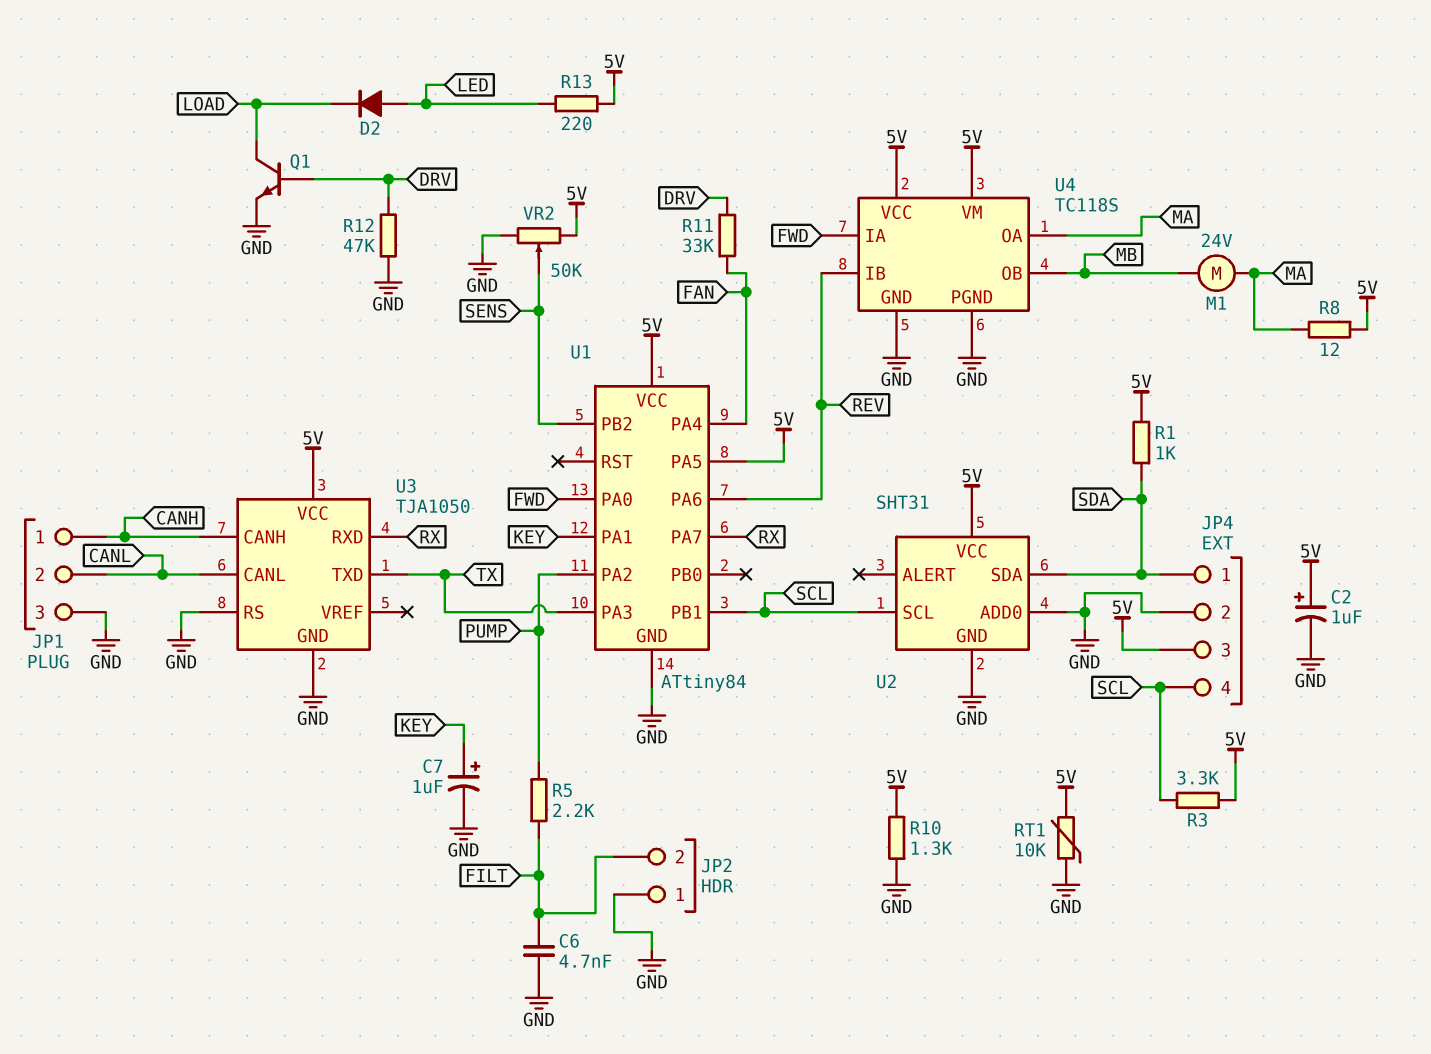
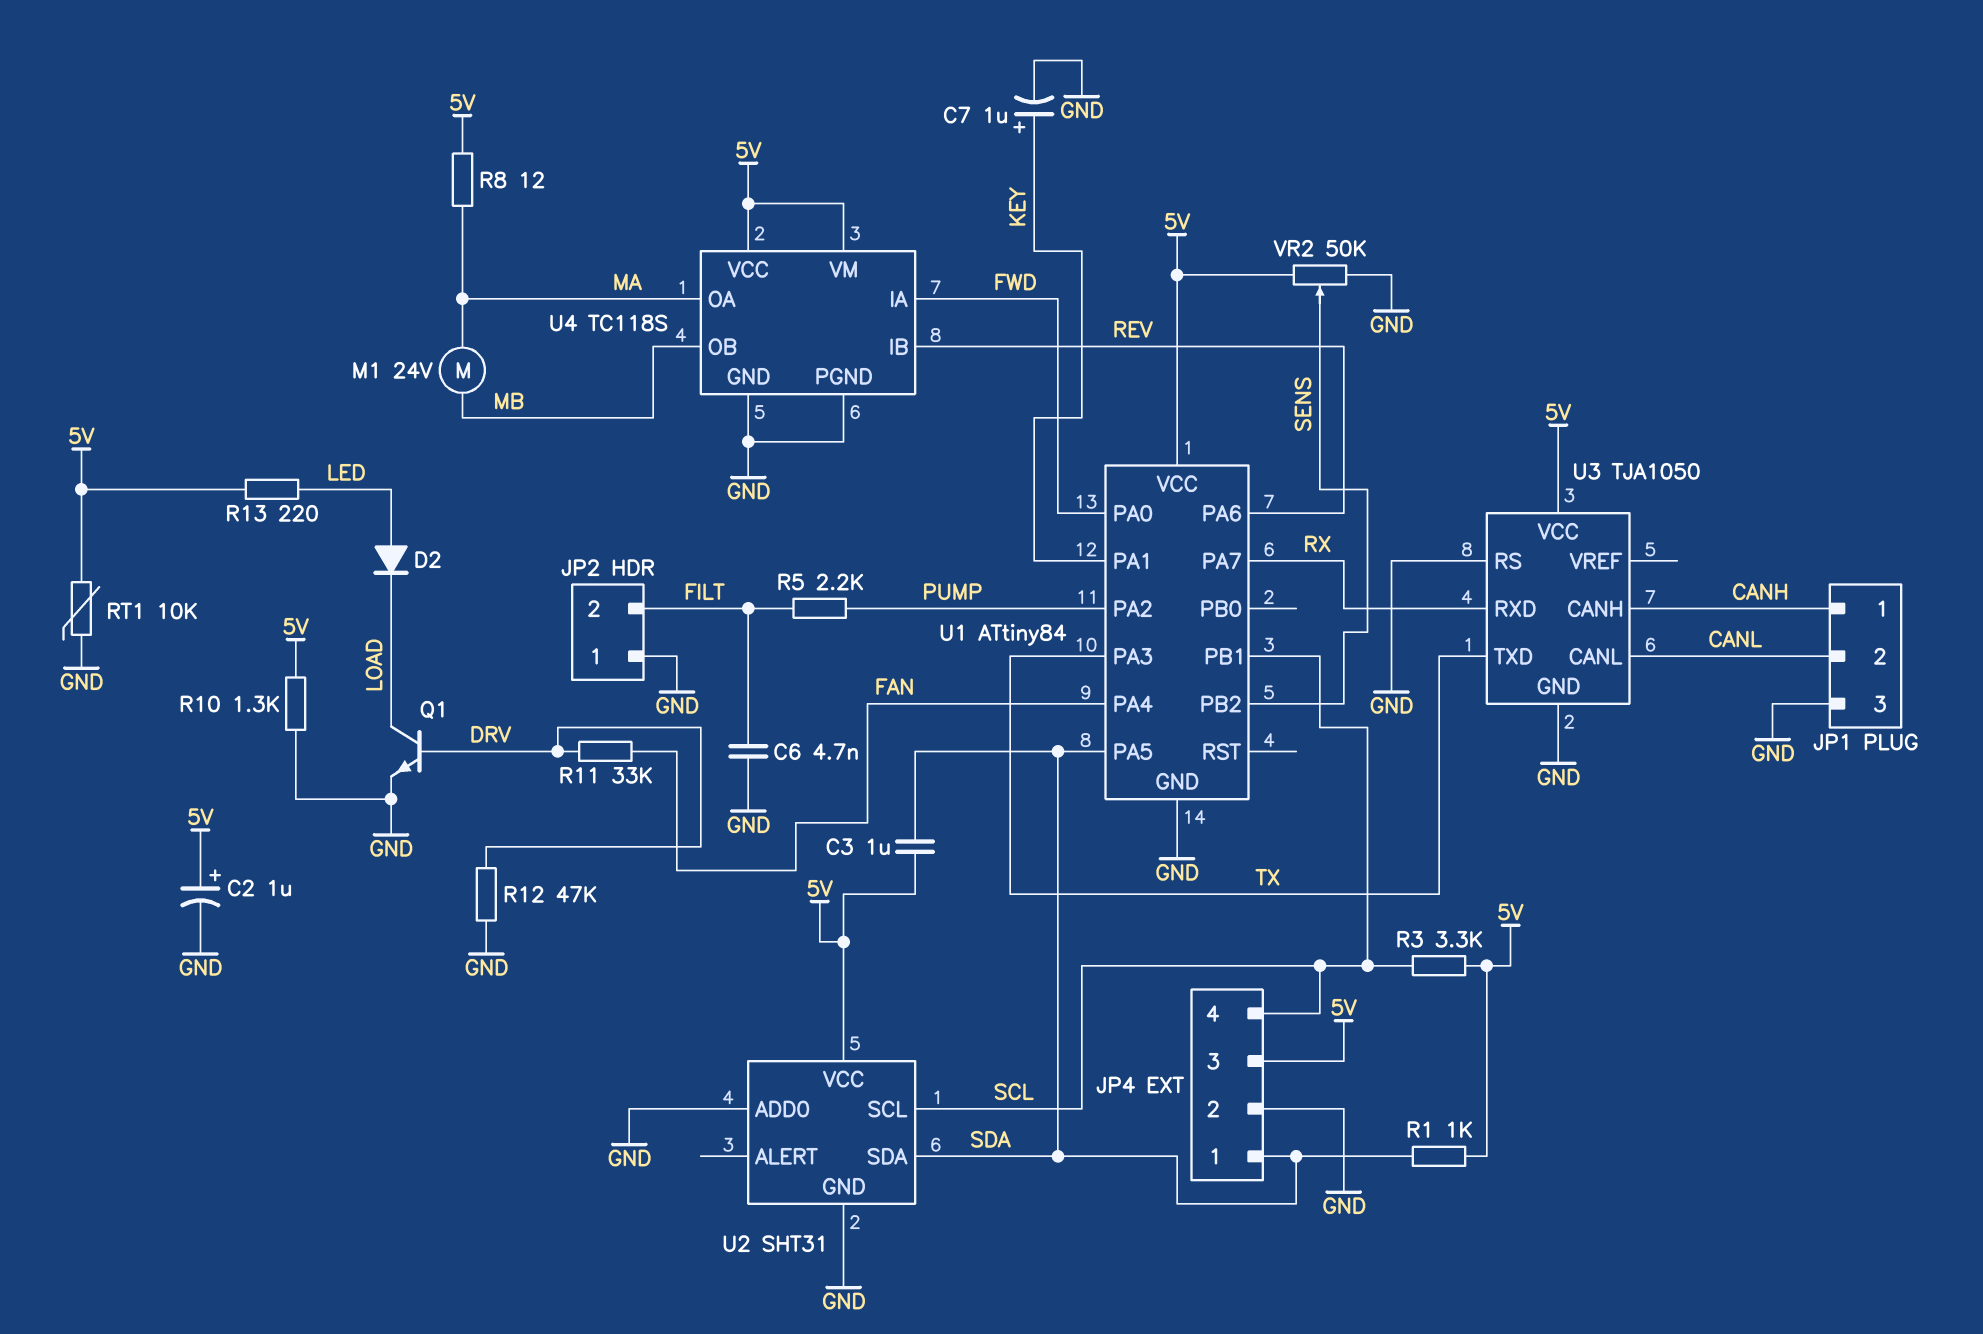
C3: none -> 1uF (5V, SDA)
U1 pin PA5: 5V -> SDA

